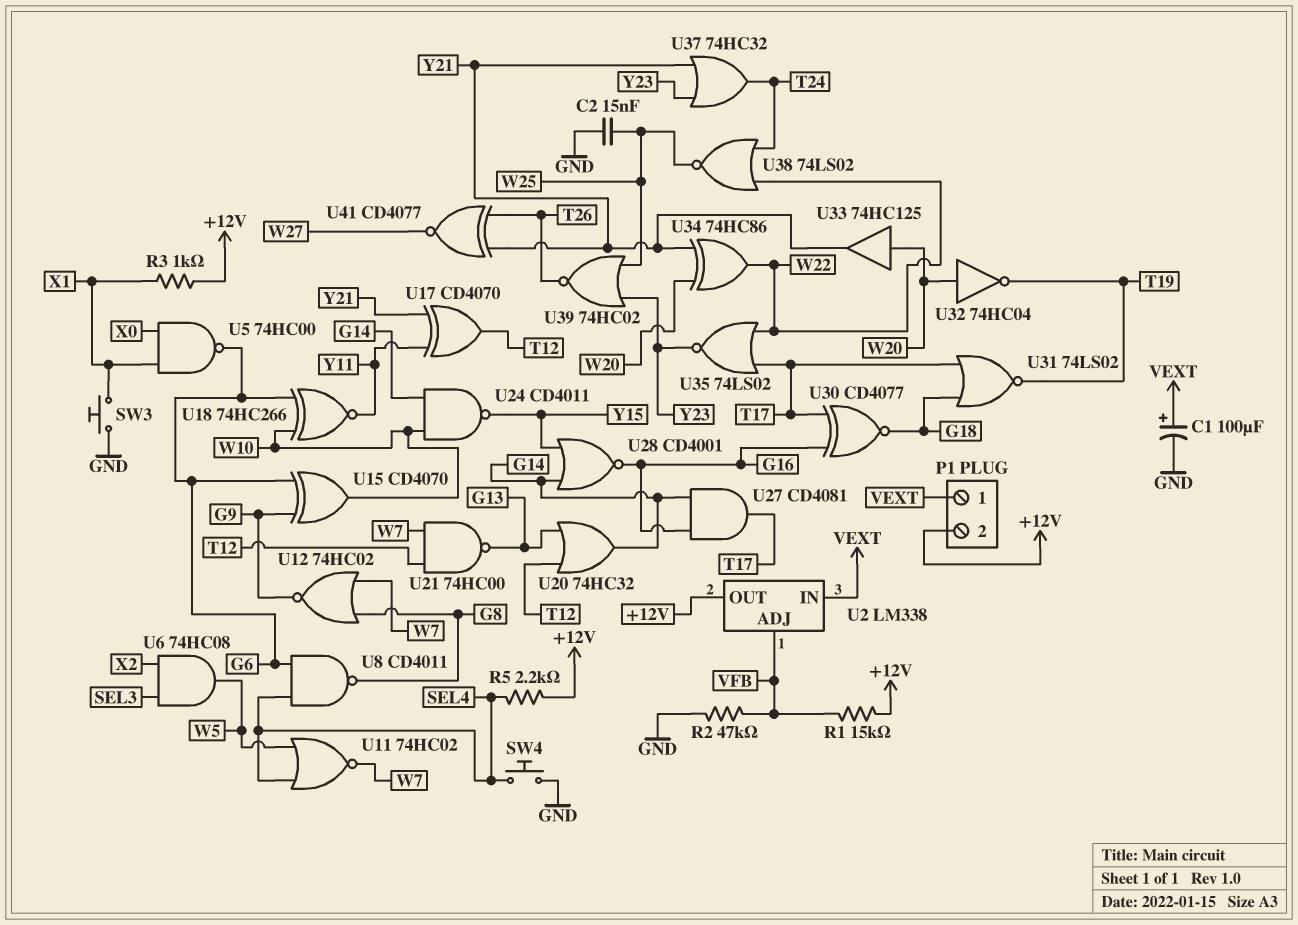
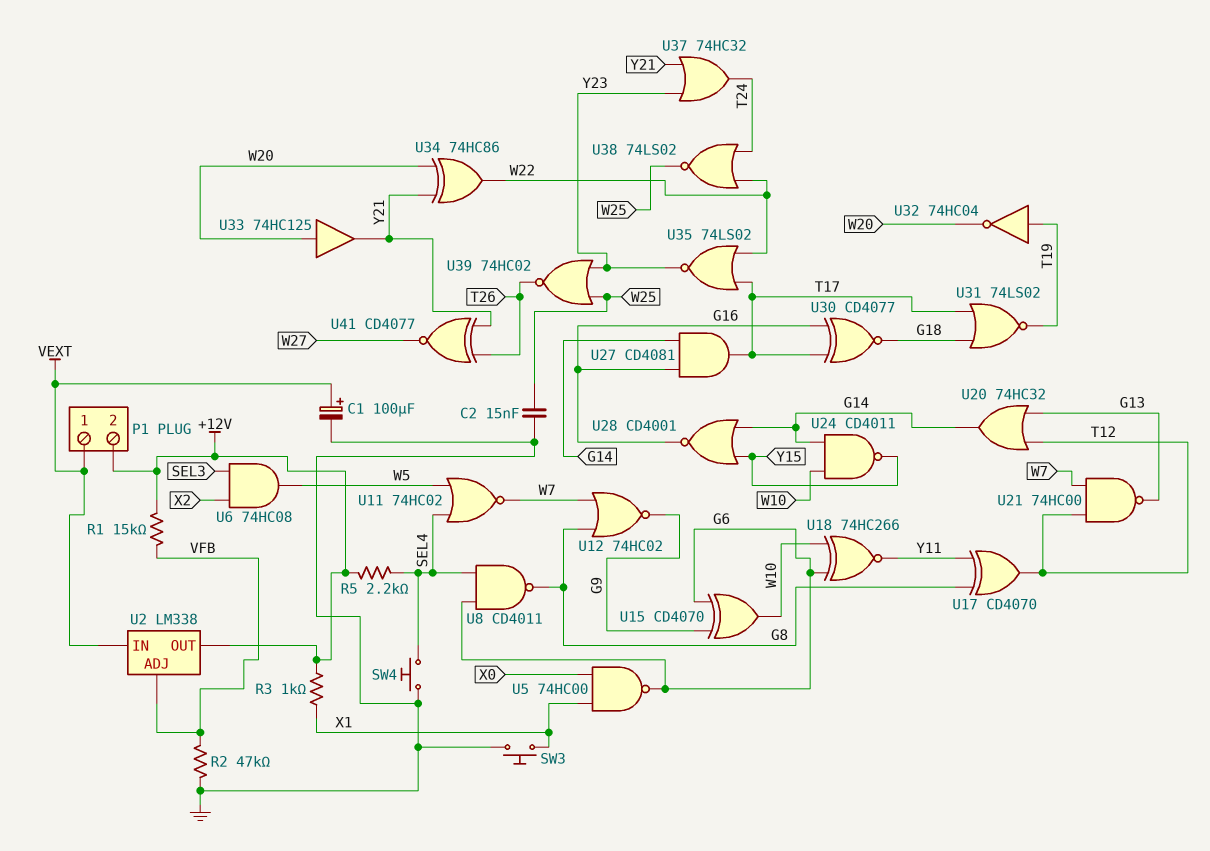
U17: XOR CD4070 (in Y11, in Y21, out T12) -> XOR CD4070 (in G8, in Y11, out T12)
U32: NOT 74HC04 (in W20, out T19) -> NOT 74HC04 (in T19, out W20)

